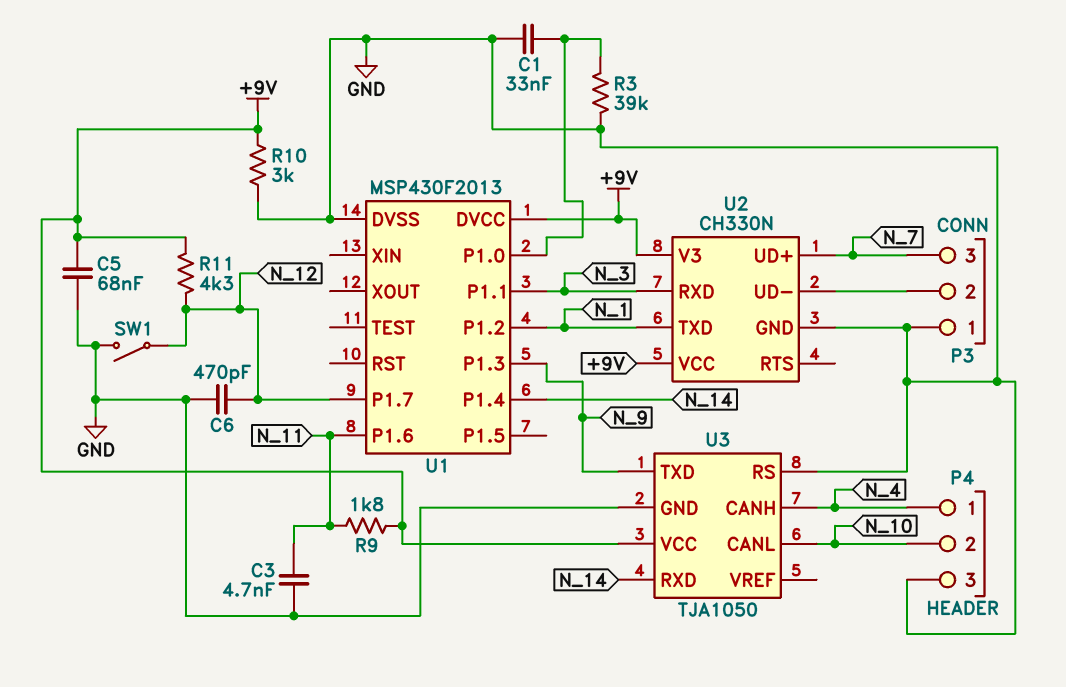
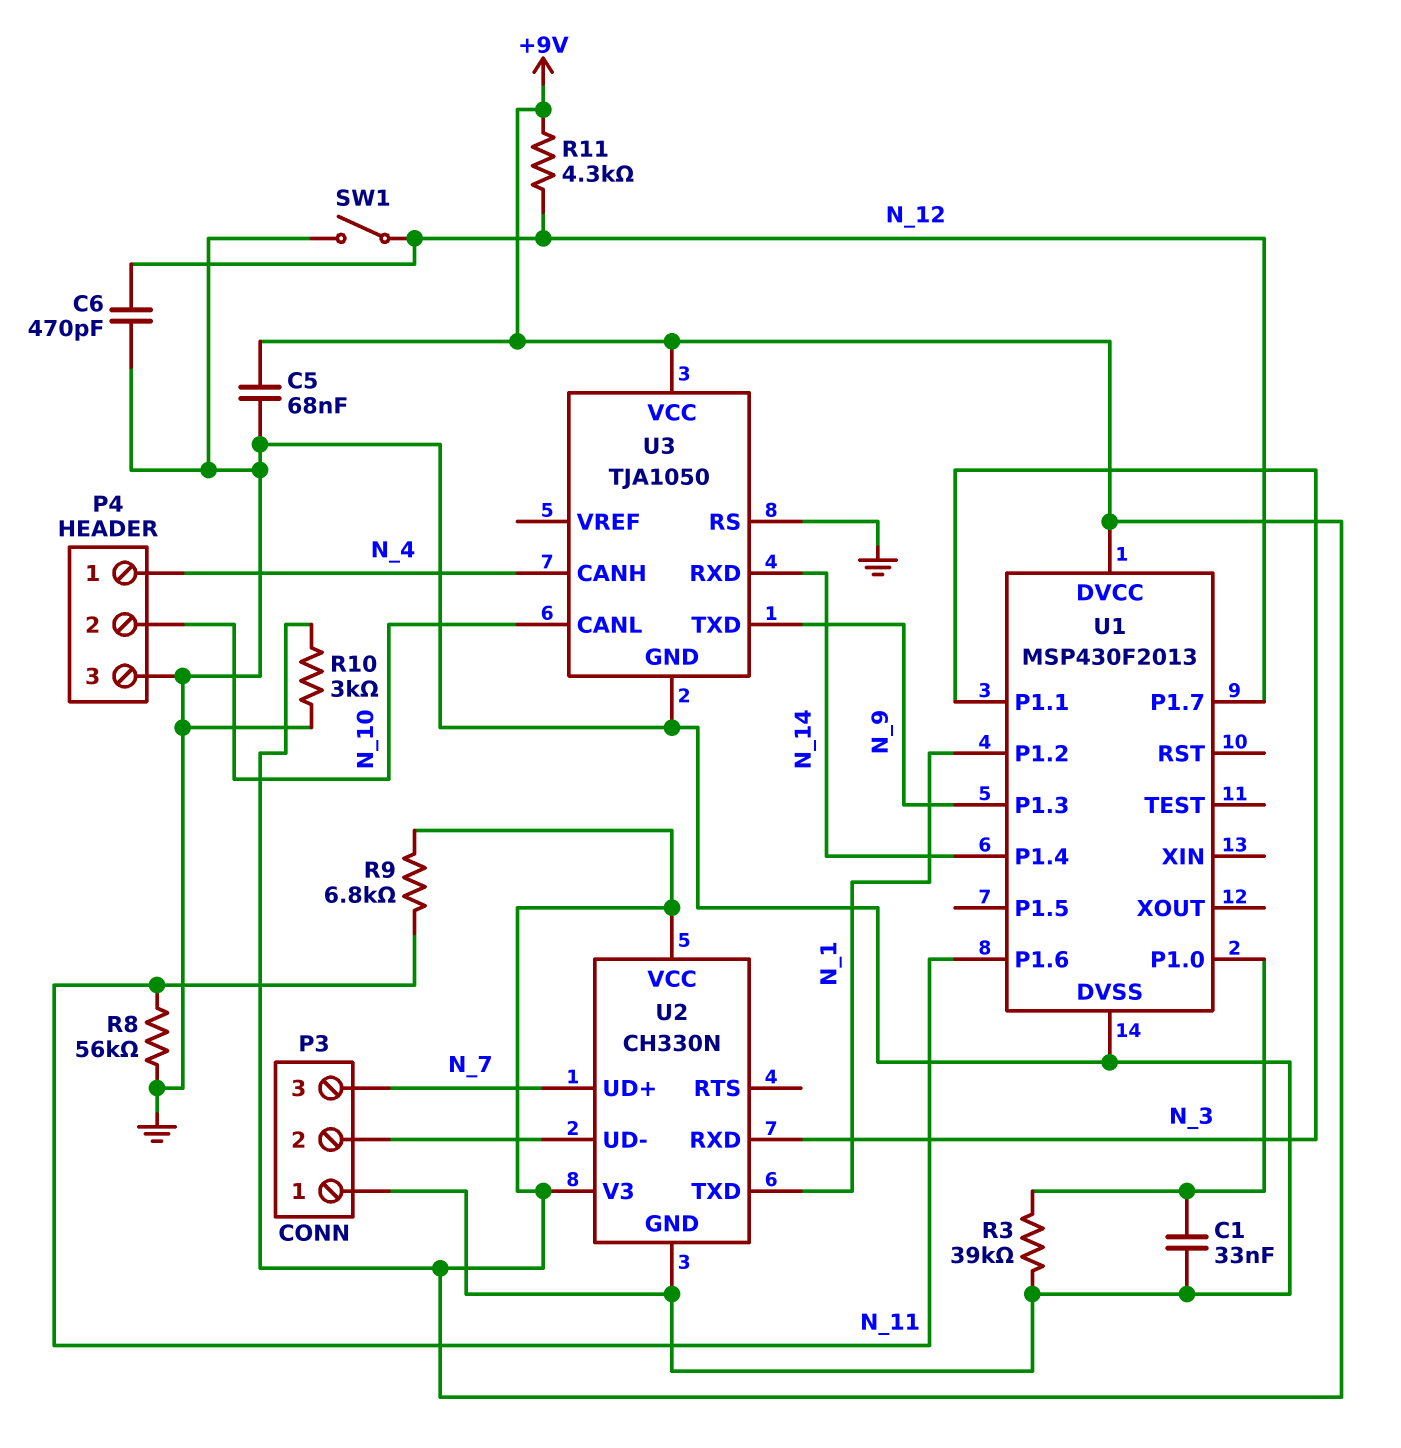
C3: 4.7nF (GND, N_11) -> none
R8: none -> 56k (GND, N_11)
R9: 1.8k (+9V, N_11) -> 6.8k (+9V, N_11)

